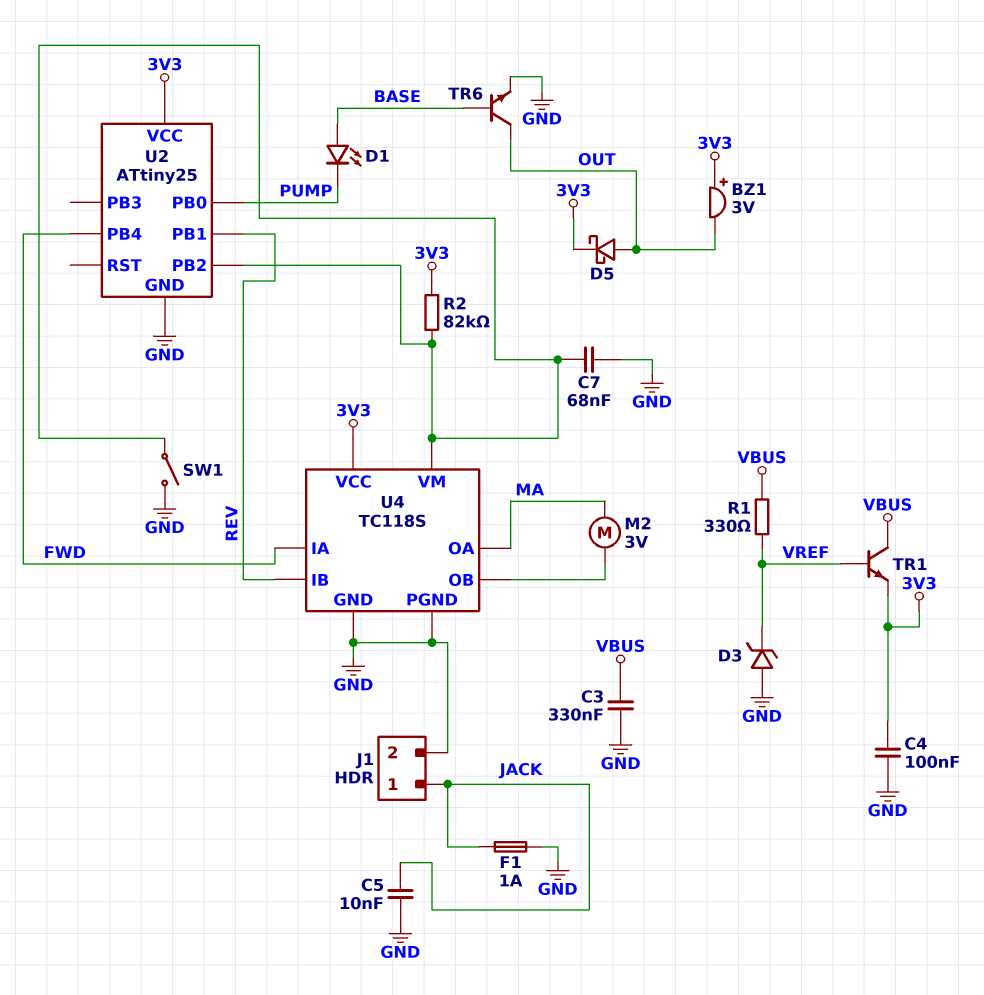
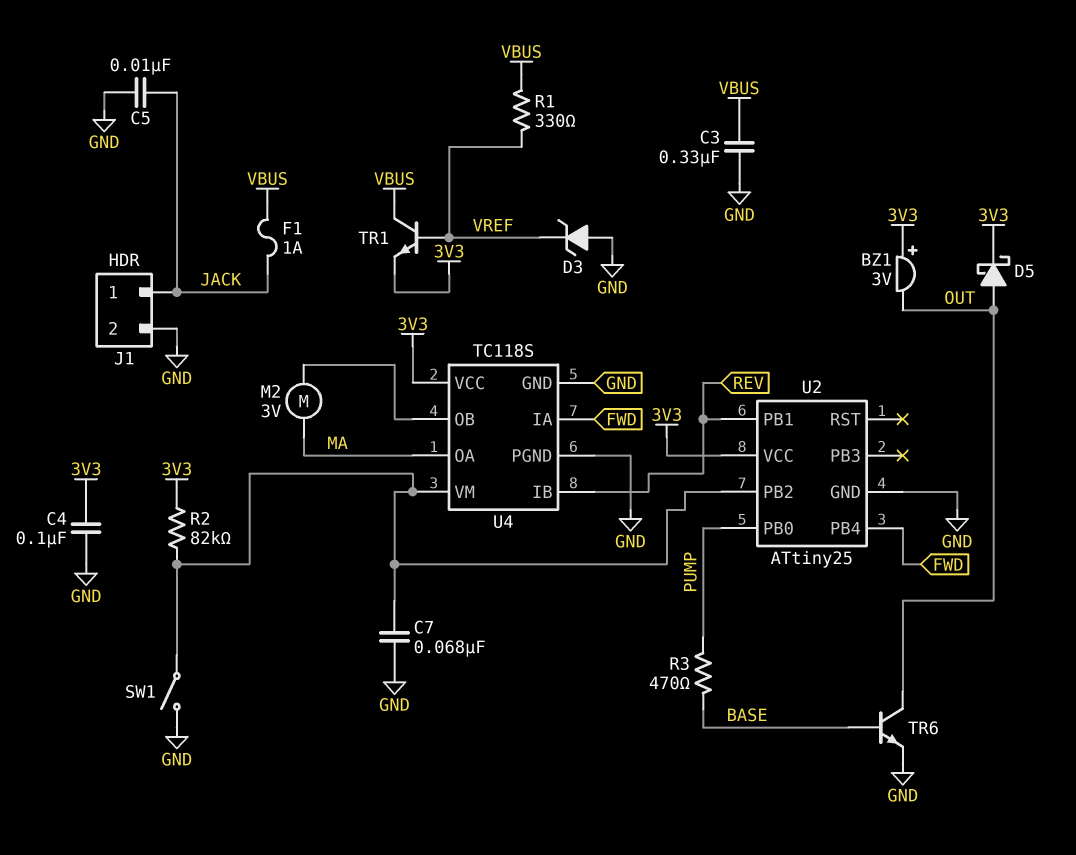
D1: LED (A BASE, K PUMP) -> none
F1: 1A (GND, JACK) -> 1A (JACK, VBUS)
R3: none -> 470 (BASE, PUMP)

